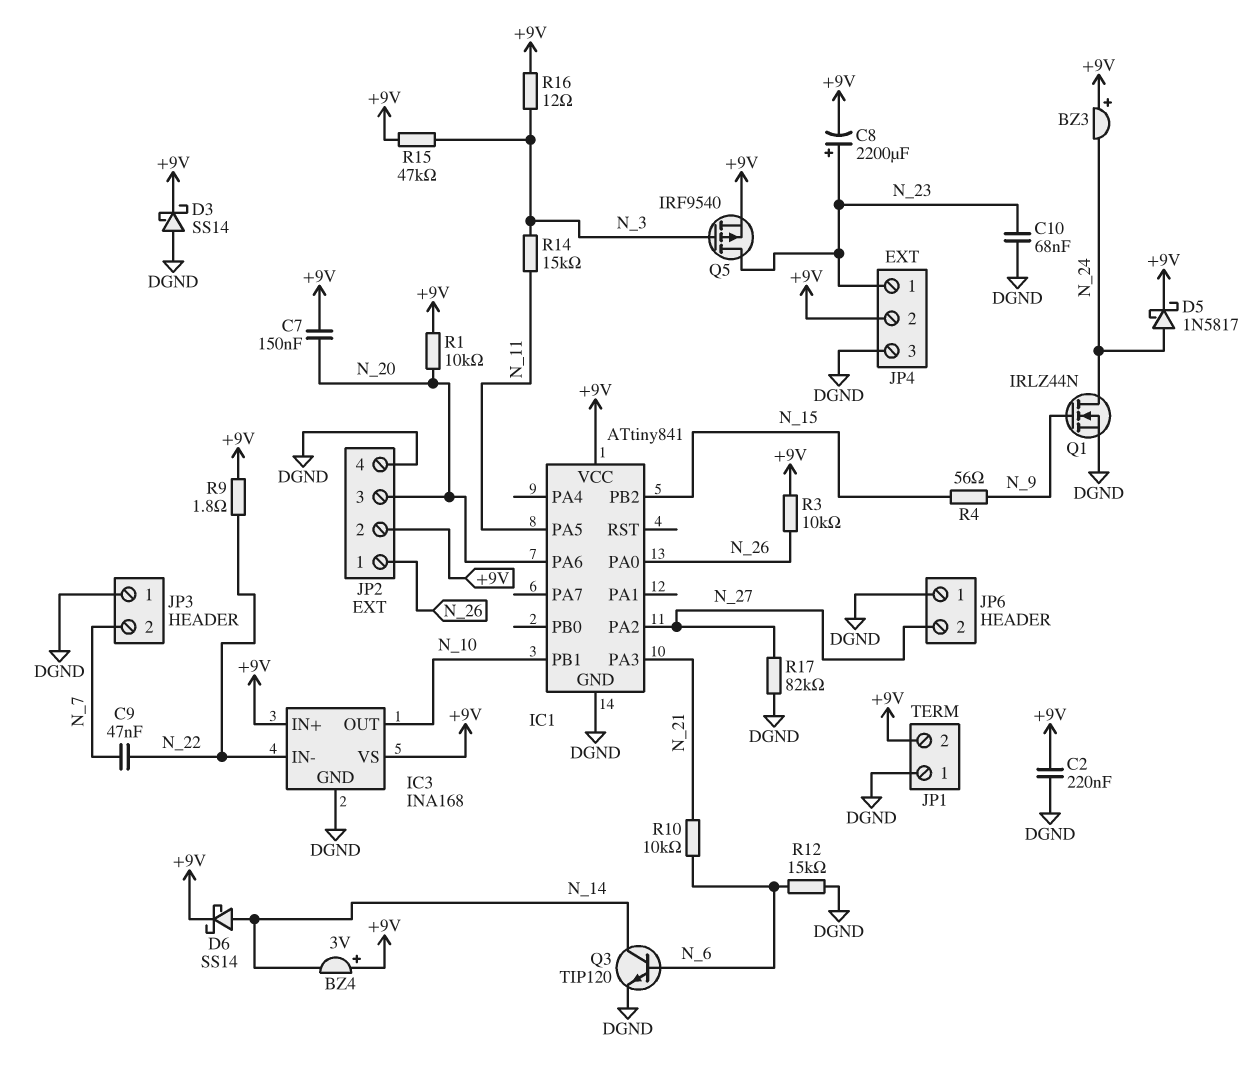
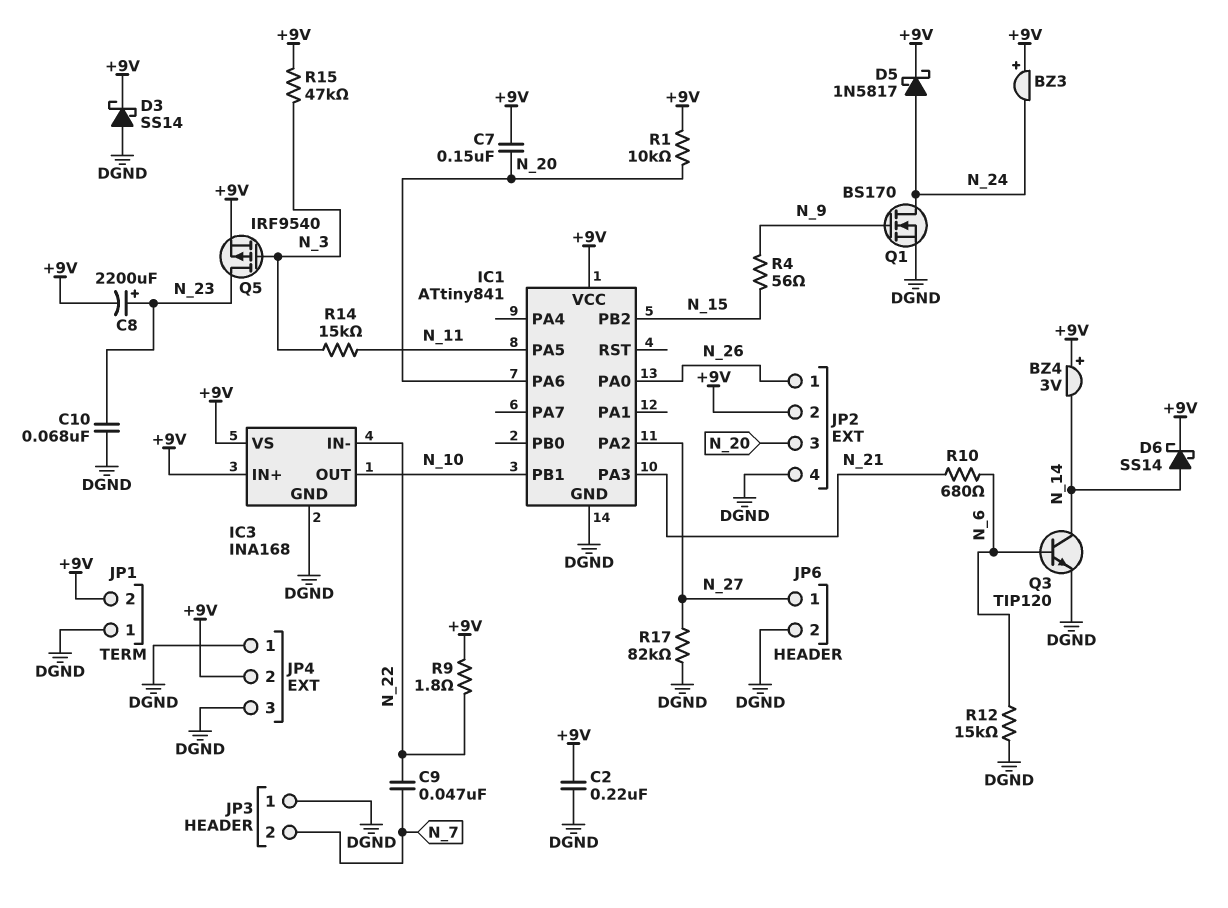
JP4 pin 1: N_23 -> DGND
JP6 pin 1: DGND -> N_27
JP6 pin 2: N_27 -> DGND
Q1: NMOS IRLZ44N (G N_9, D N_24, S DGND) -> NMOS BS170 (G N_9, D N_24, S DGND)
R3: 10k (+9V, N_26) -> none
R10: 10k (N_6, N_21) -> 680 (N_6, N_21)
R16: 12 (+9V, N_3) -> none

